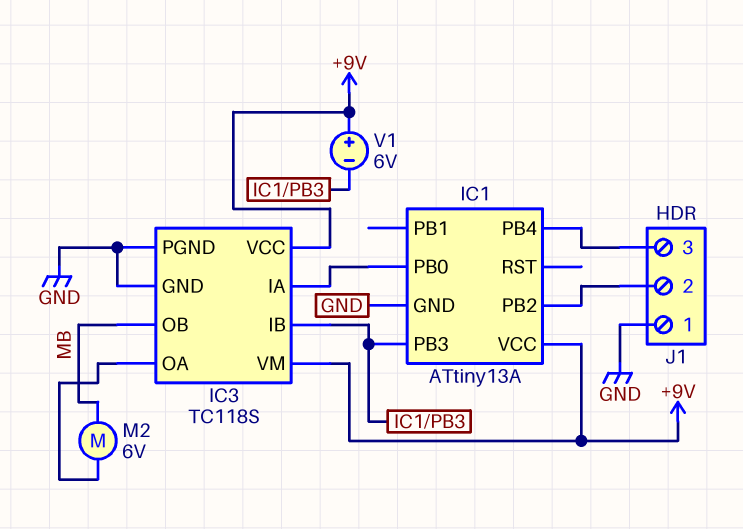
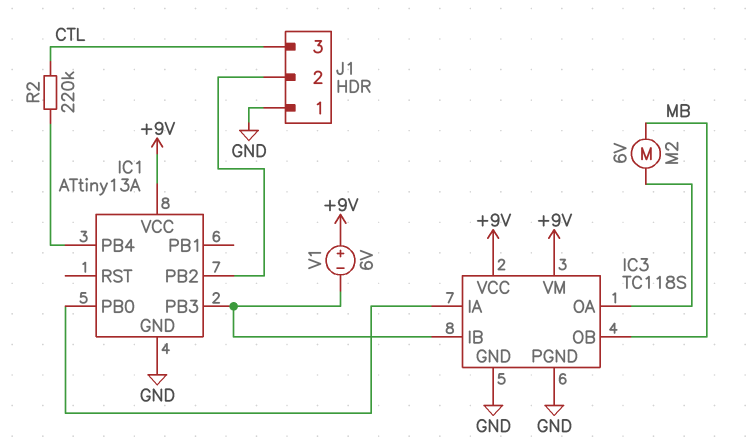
J1 pin 3: IC1/PB4 -> CTL
R2: none -> 220k (CTL, IC1/PB4)

